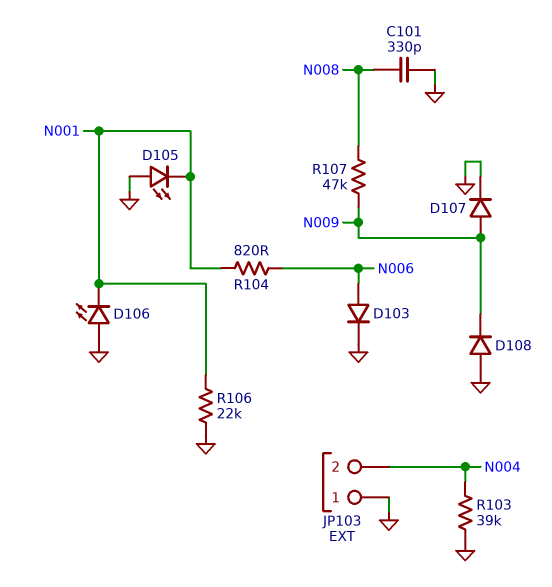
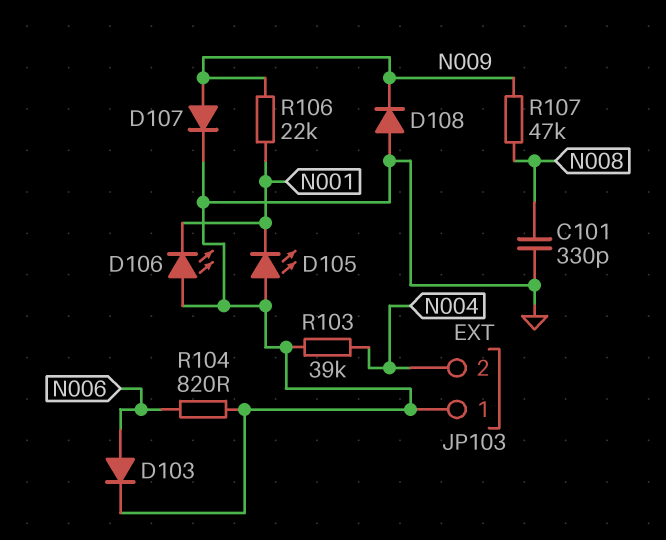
R104: 820 (N001, N006) -> 820 (GND, N006)
R106: 22k (GND, N001) -> 22k (N001, N009)

